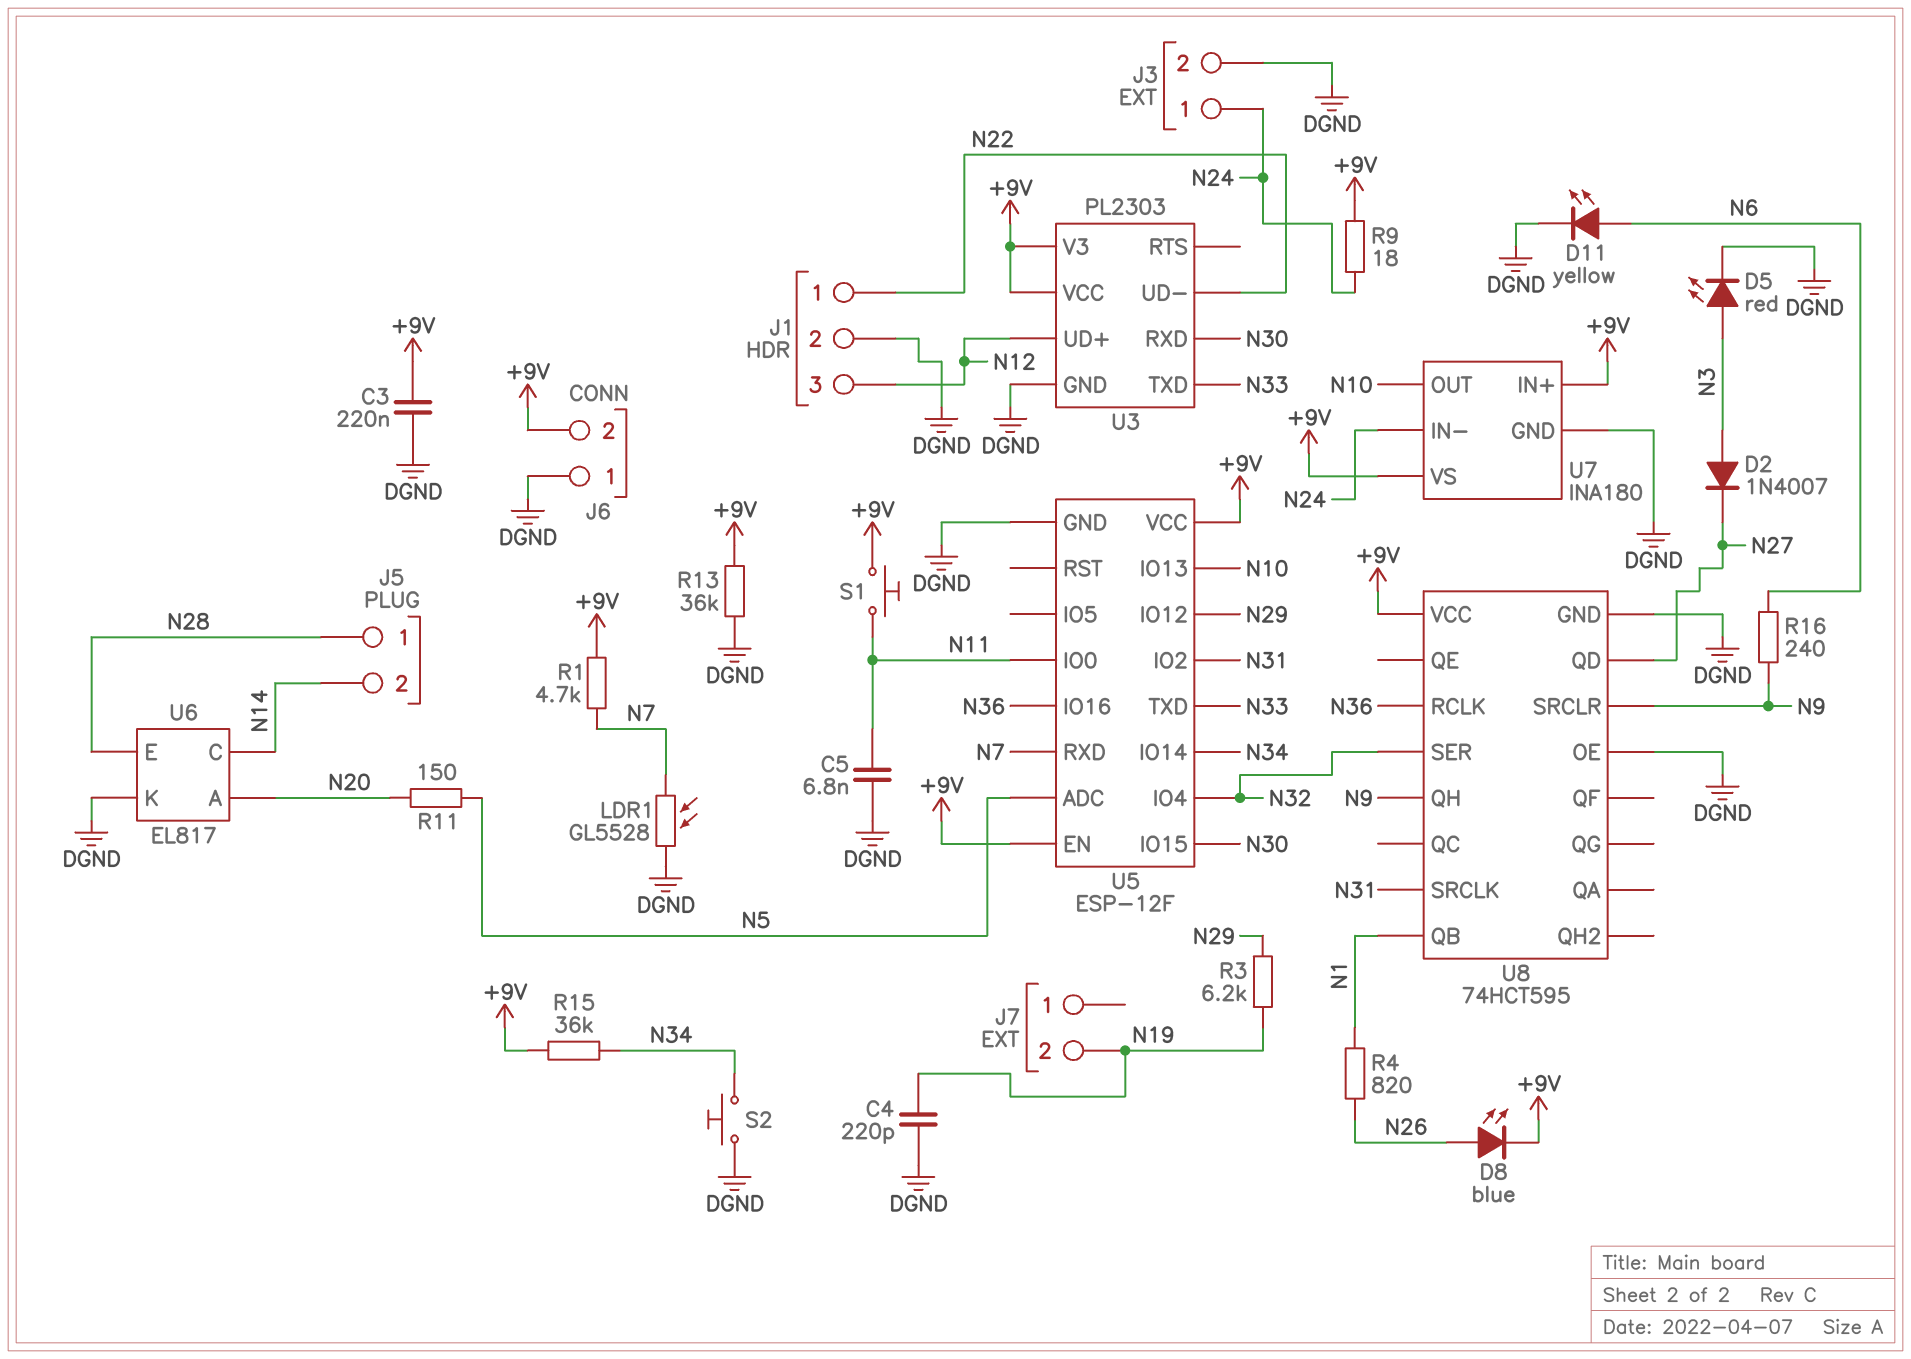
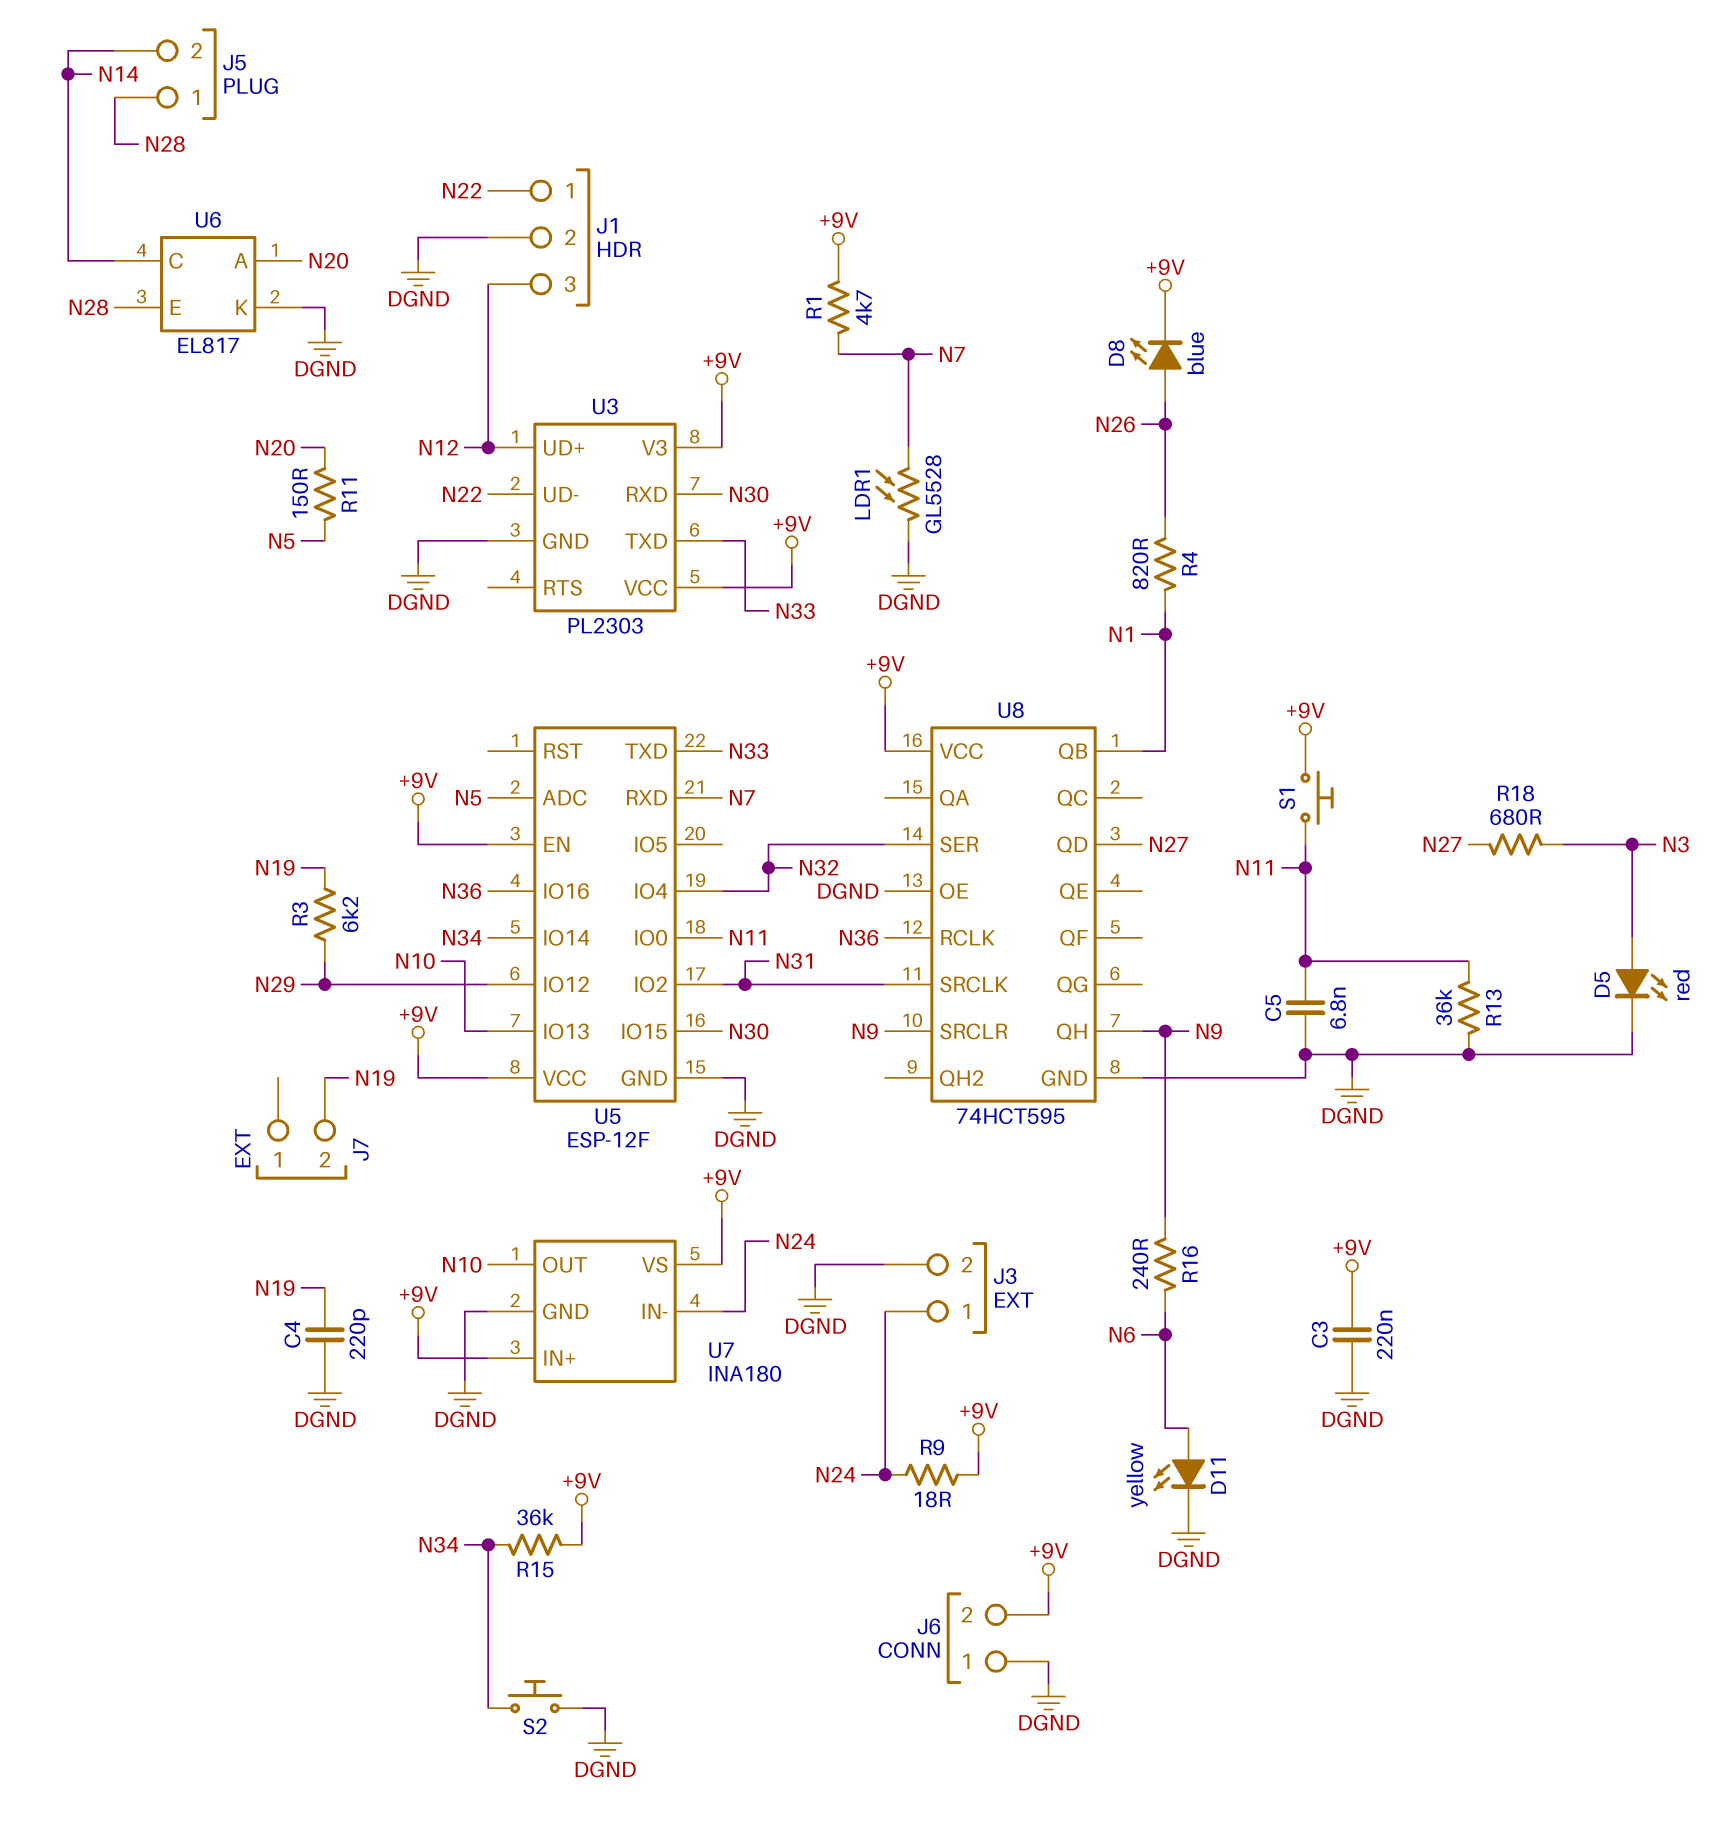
D2: diode 1N4007 (A N3, K N27) -> none
R13: 36k (+9V, DGND) -> 36k (DGND, N11)
R18: none -> 680 (N3, N27)

